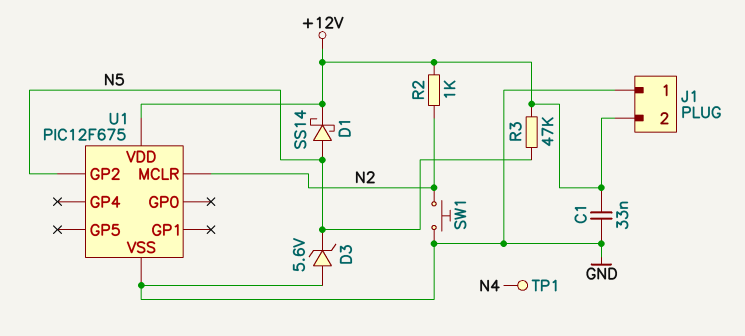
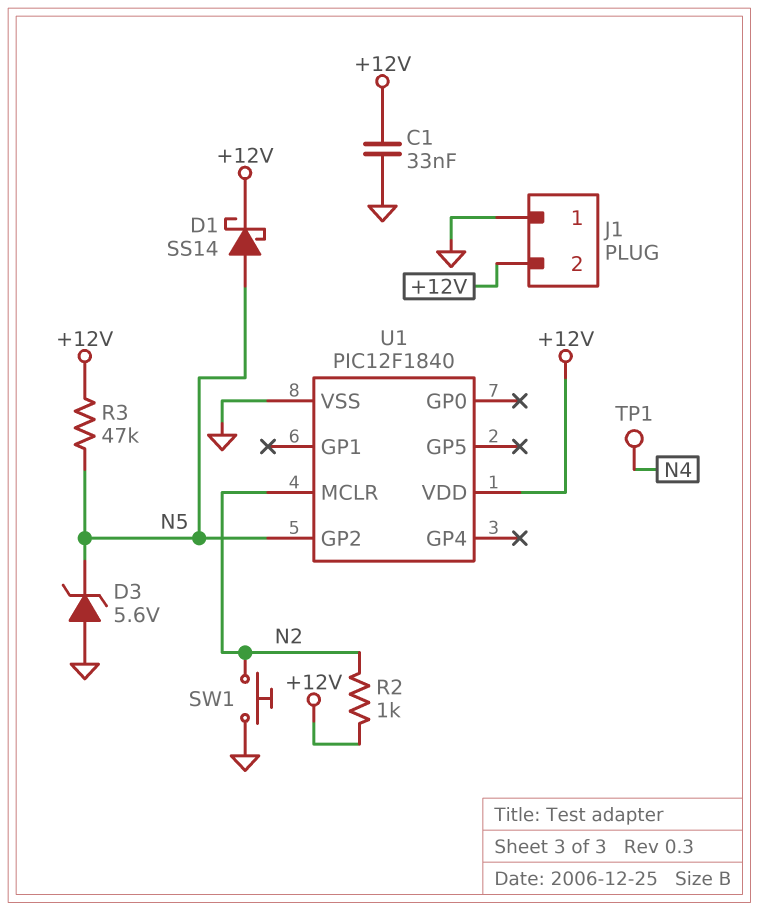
U1: PIC12F675 -> PIC12F1840

